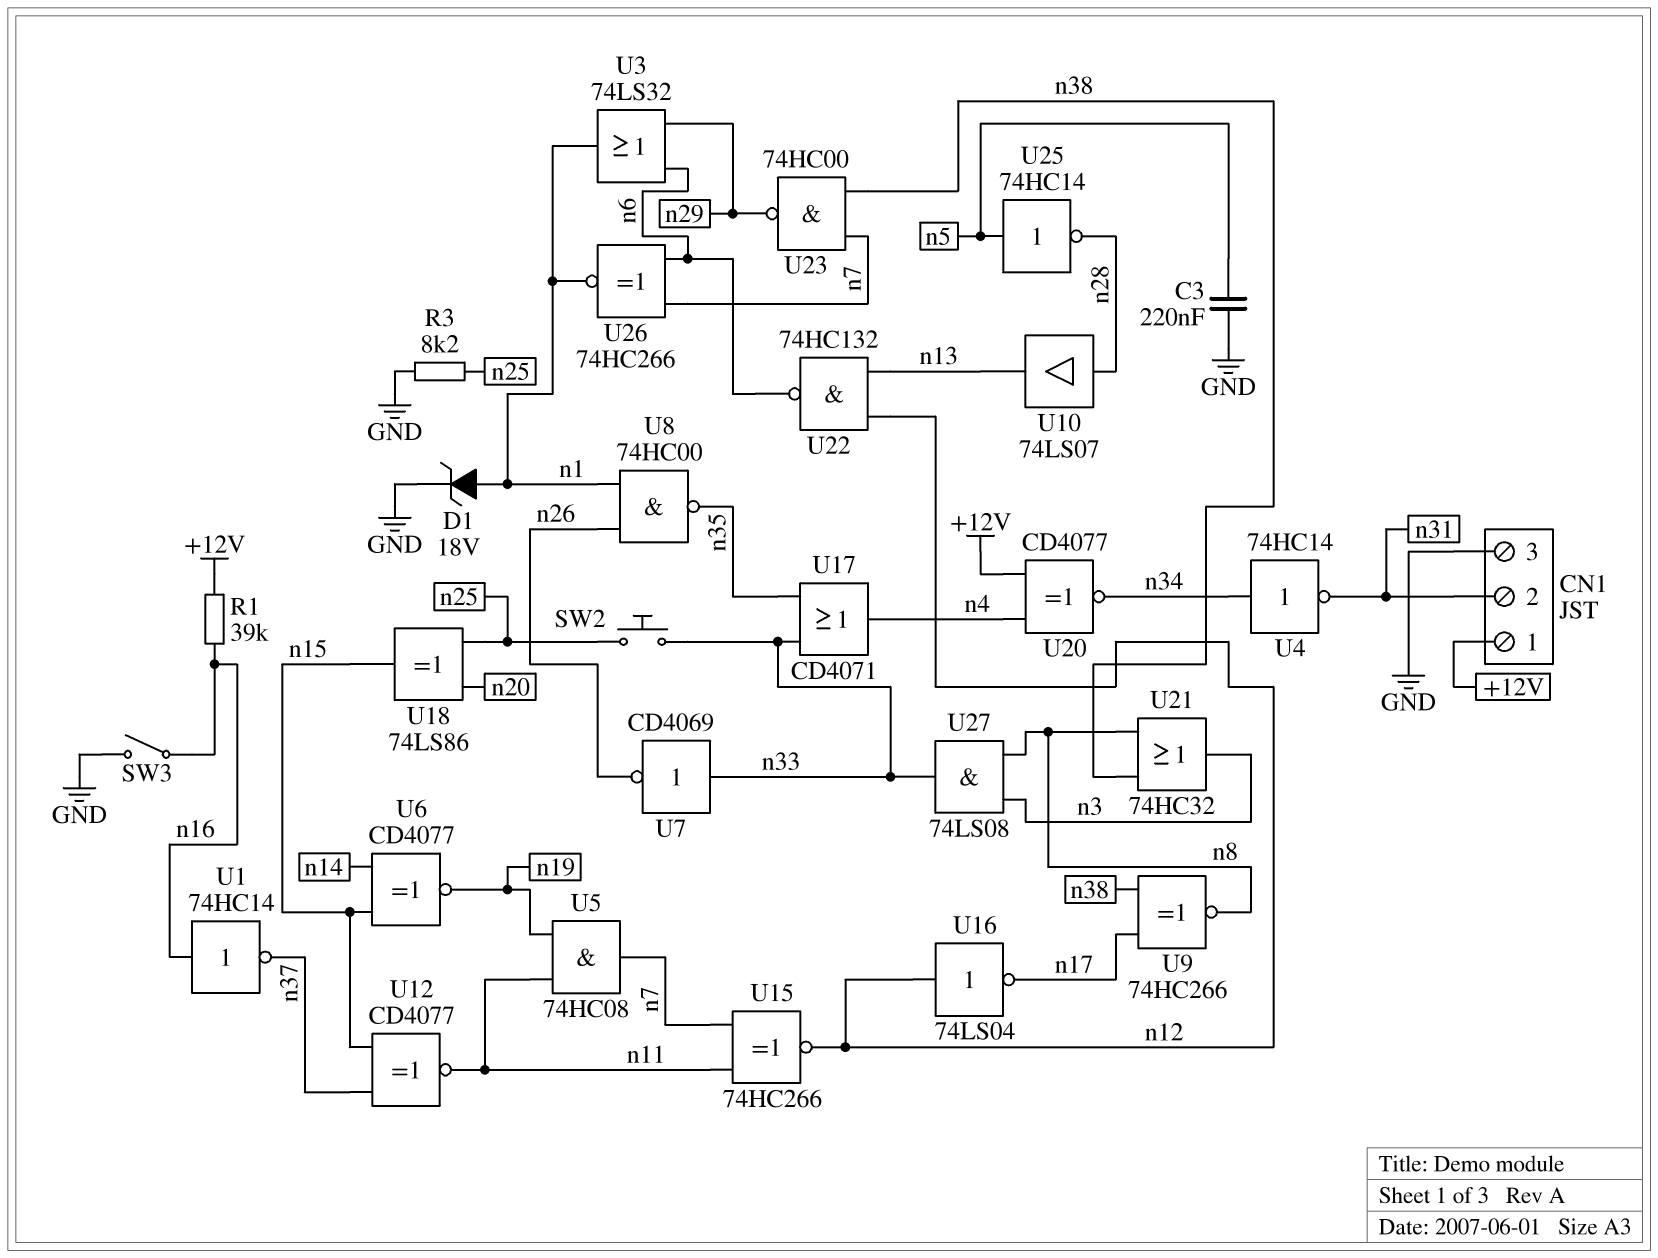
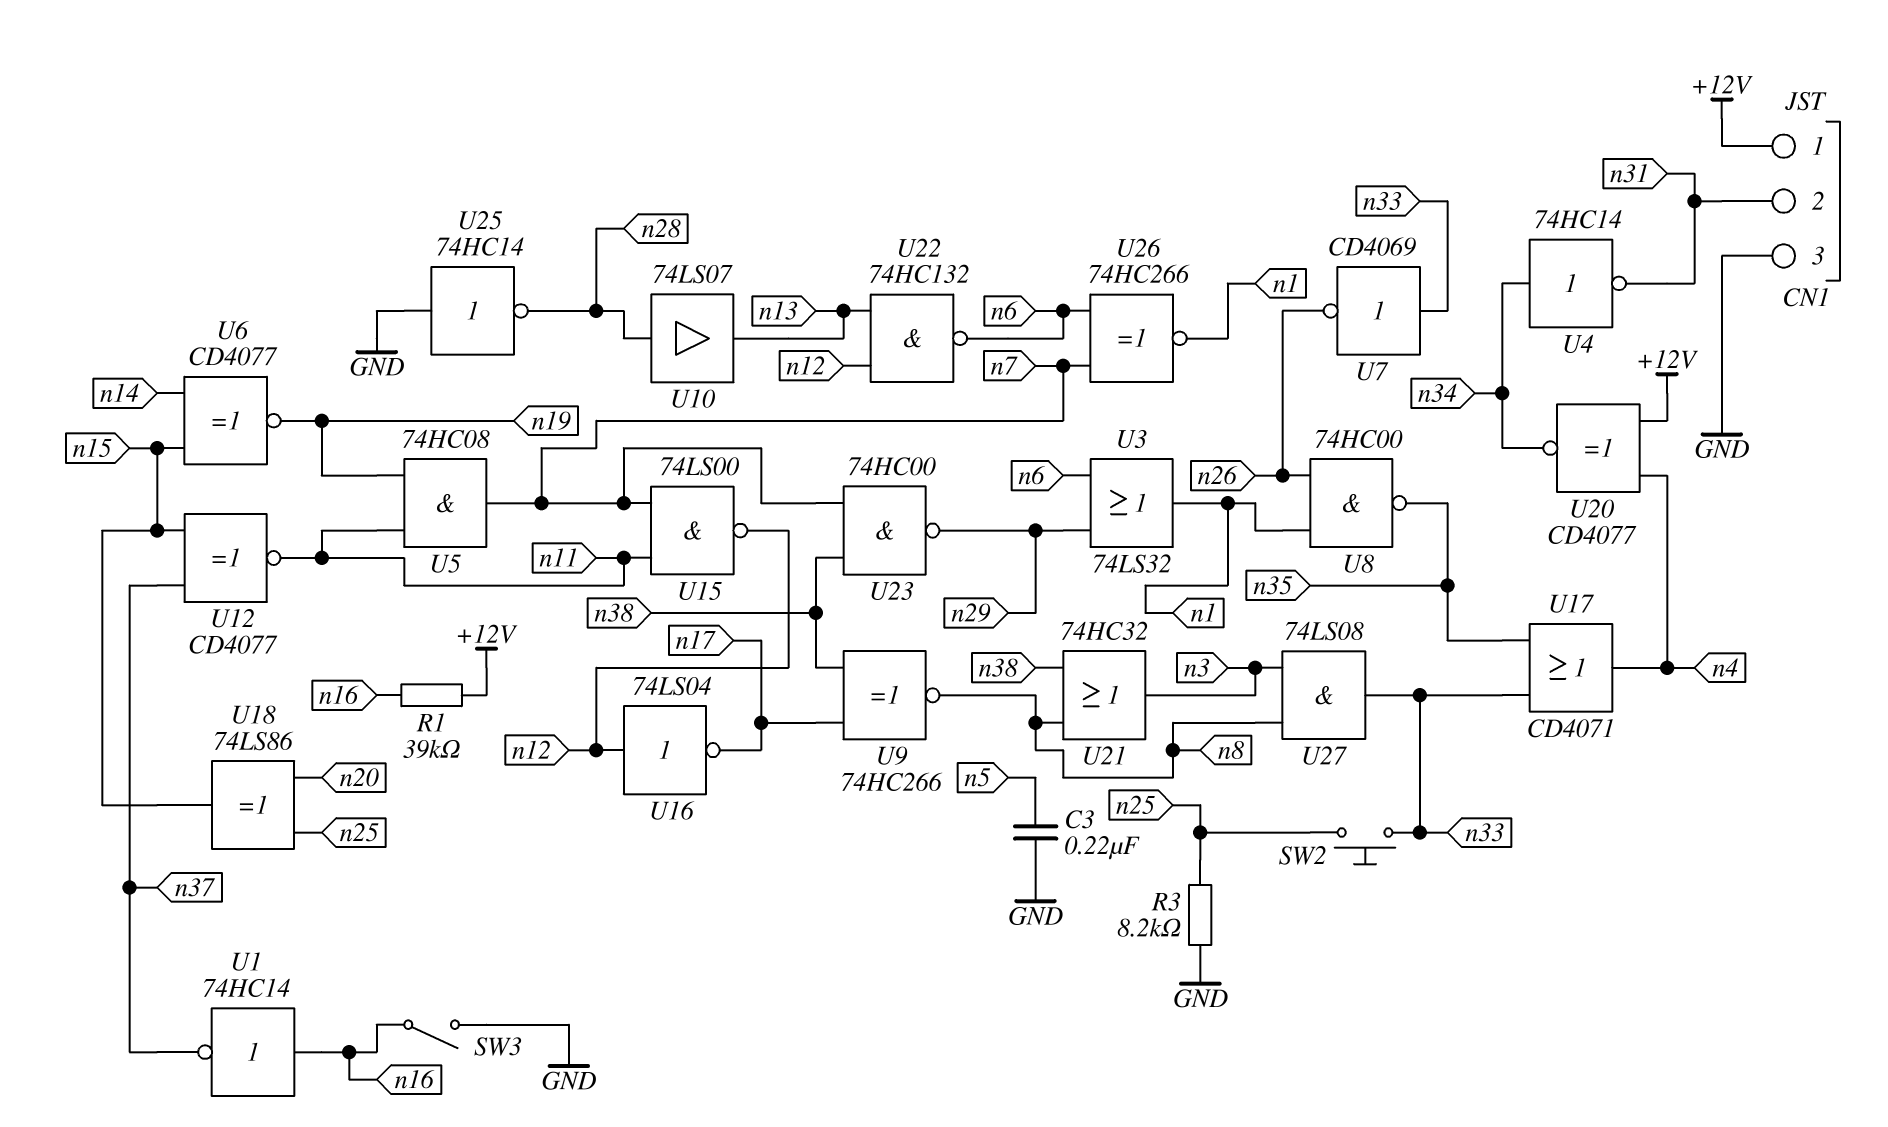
D1: zener 18V (A n1, K GND) -> none
U15: XNOR 74HC266 (in n7, in n11, out n12) -> NAND 74LS00 (in n7, in n11, out n12)
U25: NOT 74HC14 (in n5, out n28) -> NOT 74HC14 (in GND, out n28)

